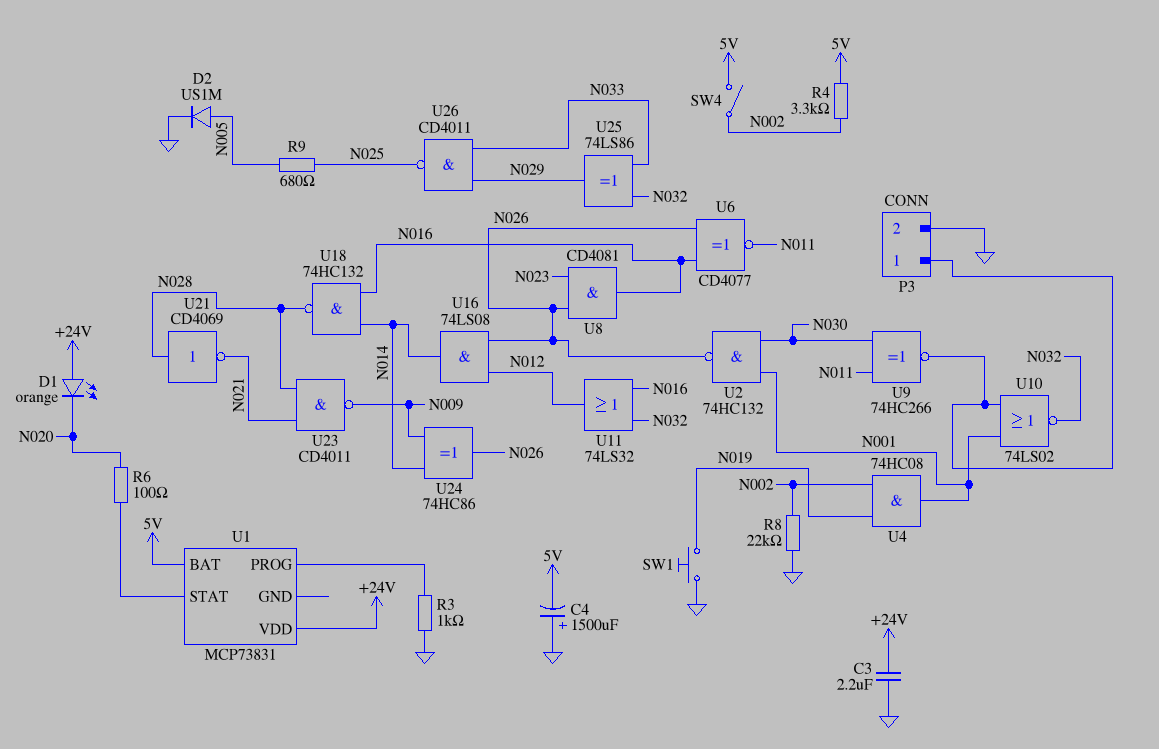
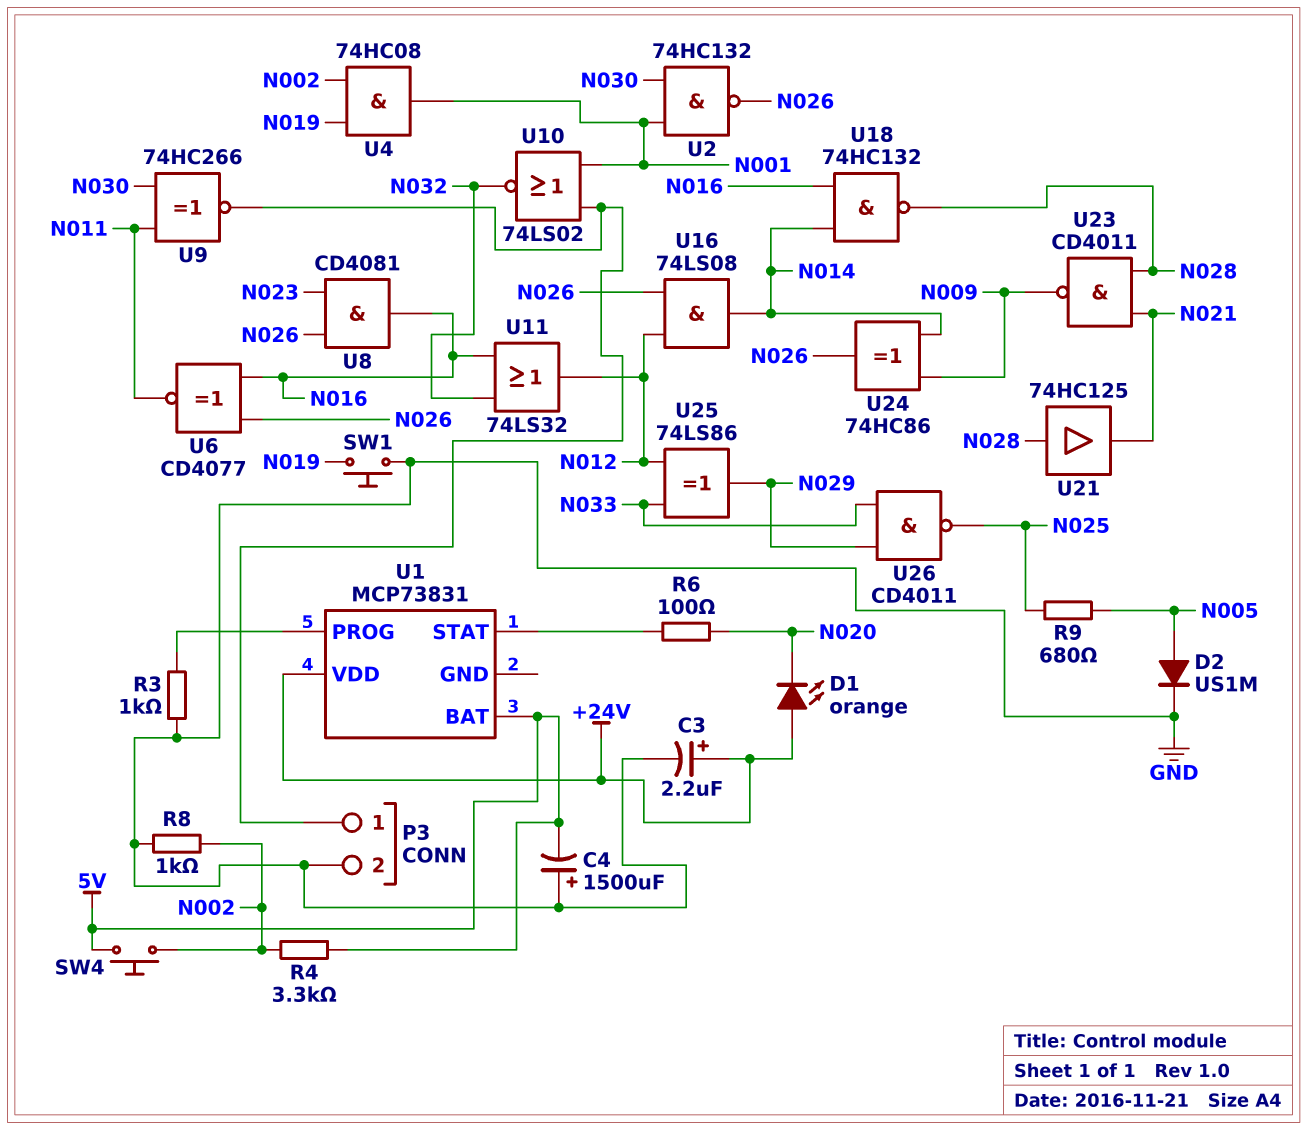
C3: 2.2uF (+24V, GND) -> 2.2uF (plus +24V, minus GND)
R8: 22k (GND, N002) -> 1k (GND, N002)
SW4: switch (5V, N002) -> button (5V, N002)
U21: NOT CD4069 (in N028, out N021) -> buffer 74HC125 (in N028, out N021)
U25: XOR 74LS86 (in N032, in N033, out N029) -> XOR 74LS86 (in N012, in N033, out N029)

